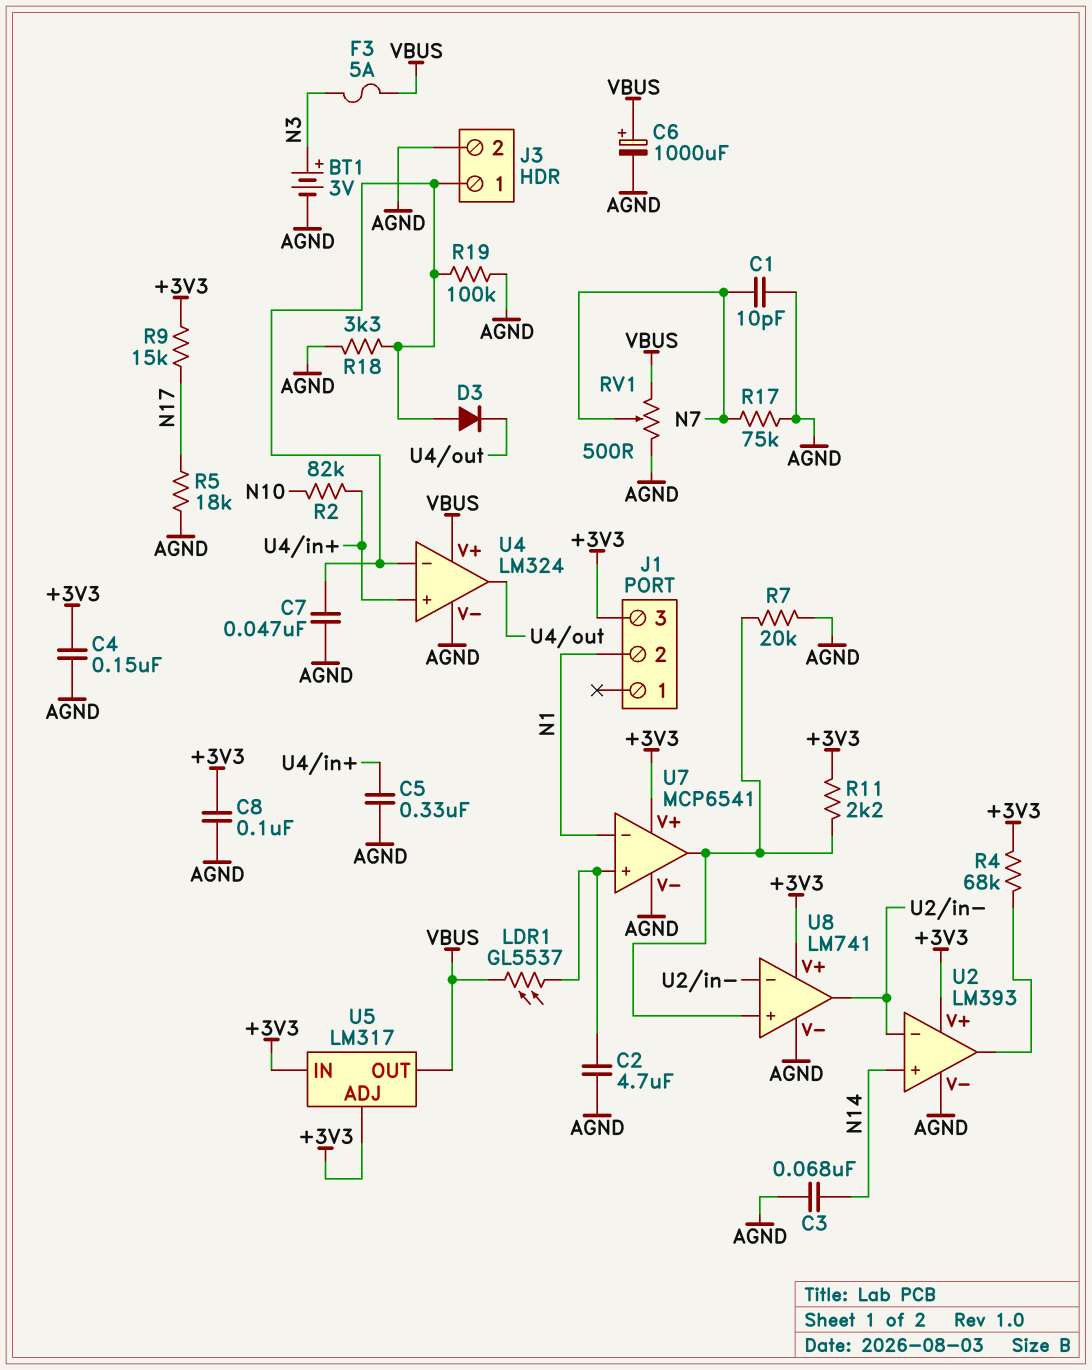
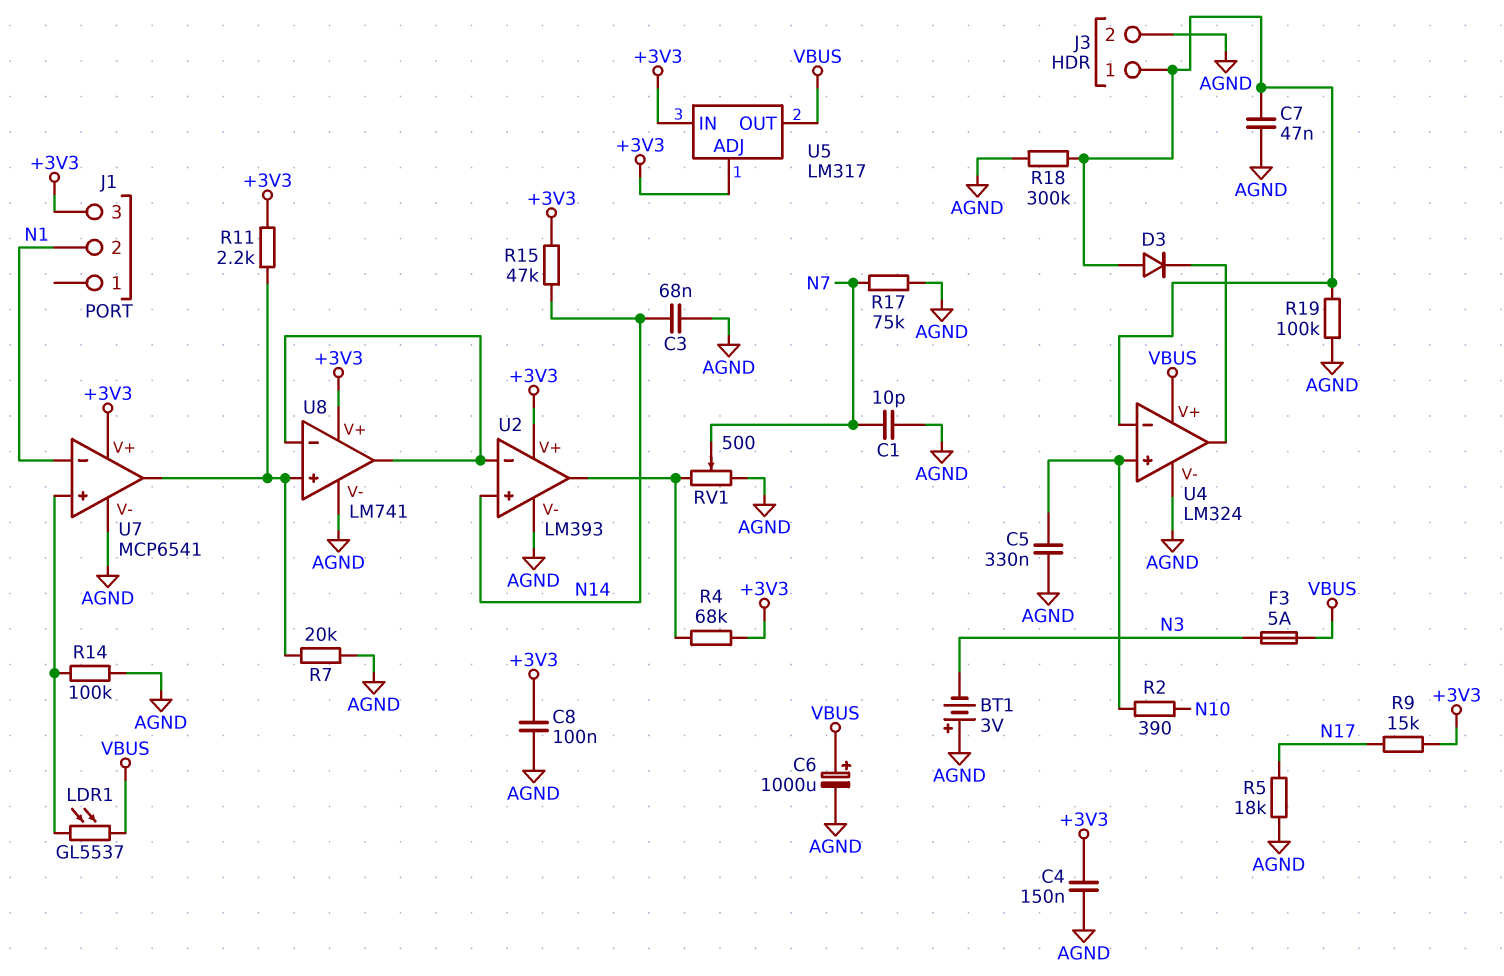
BT1: 3V (plus N3, minus AGND) -> 3V (plus AGND, minus N3)
C2: 4.7uF (AGND, U7/in+) -> none
R2: 82k (N10, U4/in+) -> 390 (N10, U4/in+)
R14: none -> 100k (AGND, U7/in+)
R15: none -> 47k (+3V3, N14)
R18: 3.3k (AGND, J3/1) -> 300k (AGND, J3/1)
RV1: 500 (AGND, VBUS, wiper N7) -> 500 (AGND, U2/out, wiper N7)

